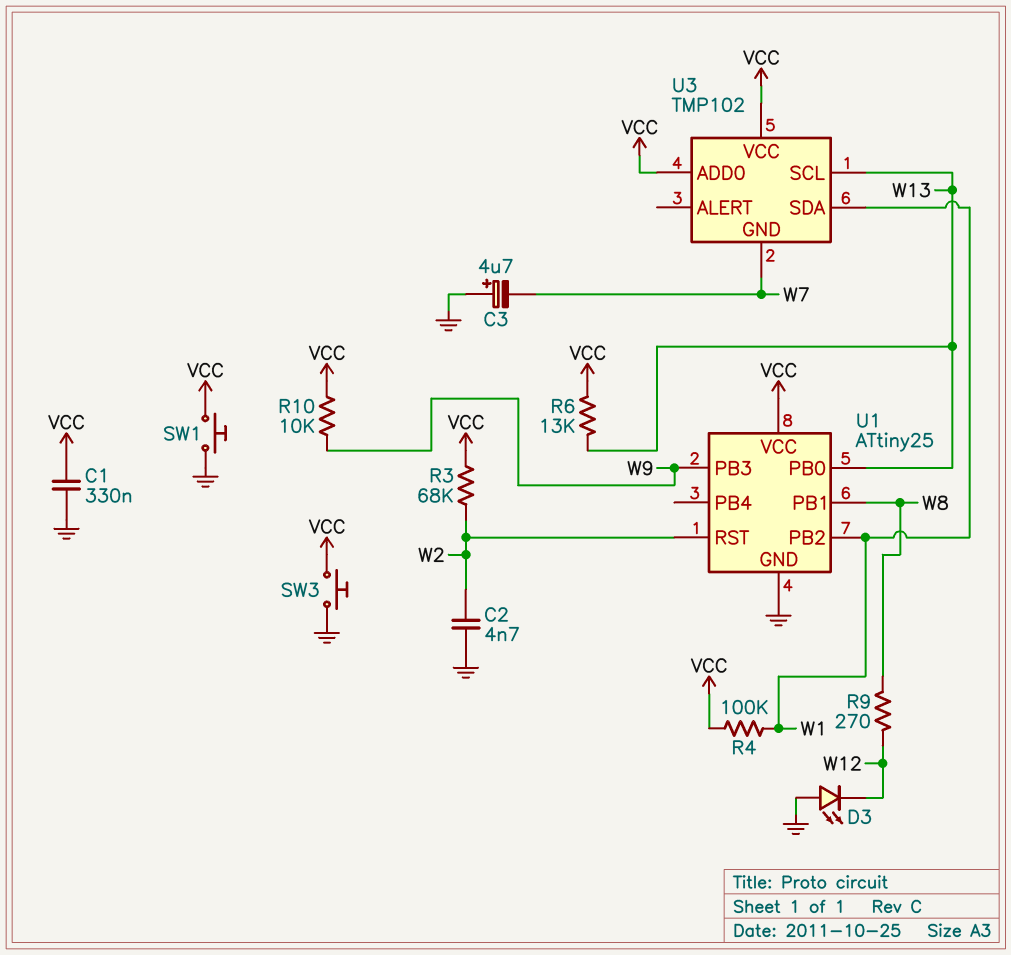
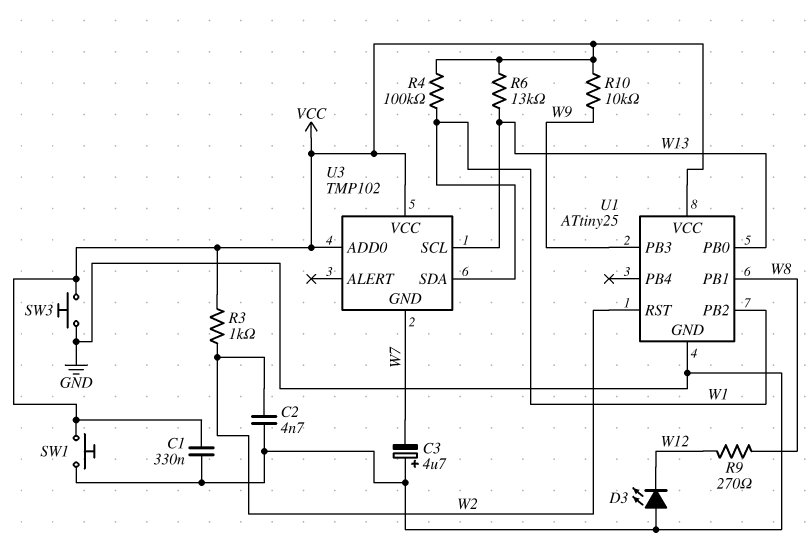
R3: 68k (VCC, W2) -> 1k (VCC, W2)

